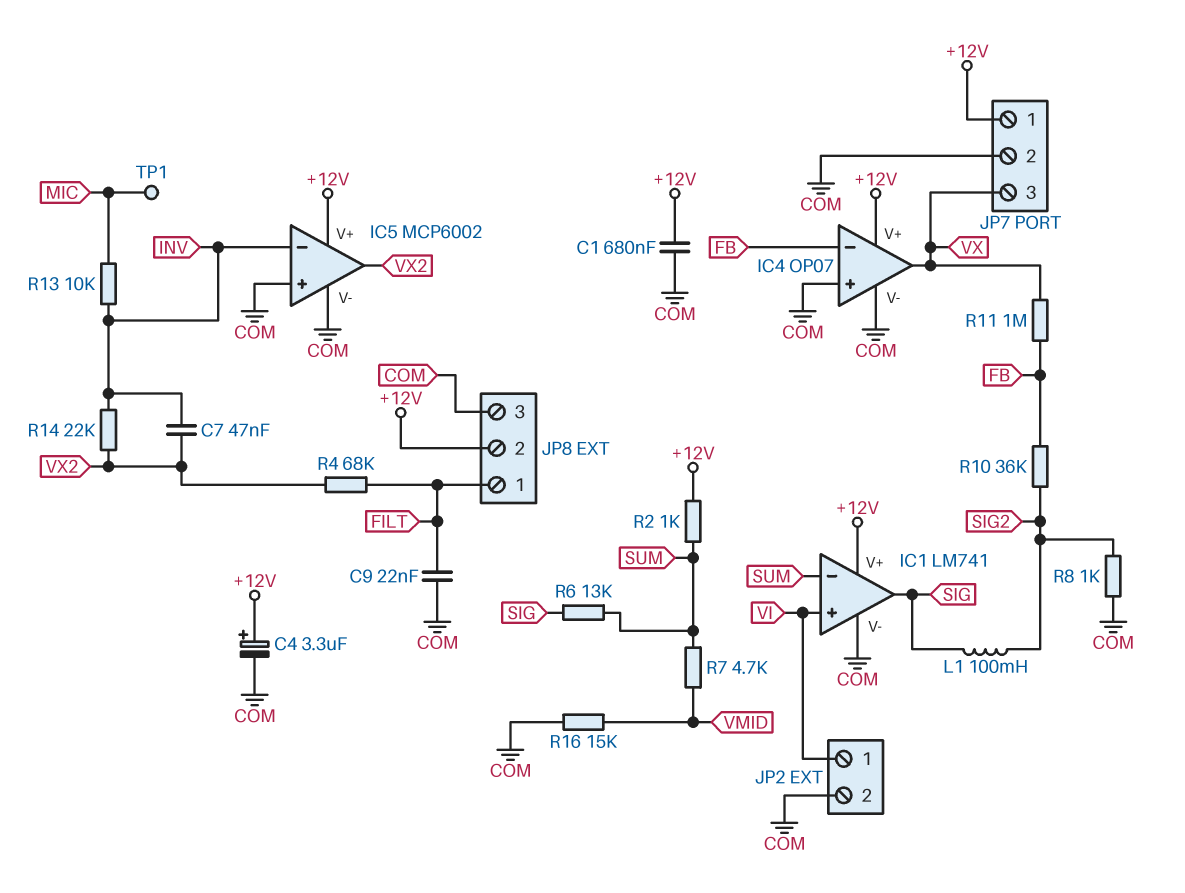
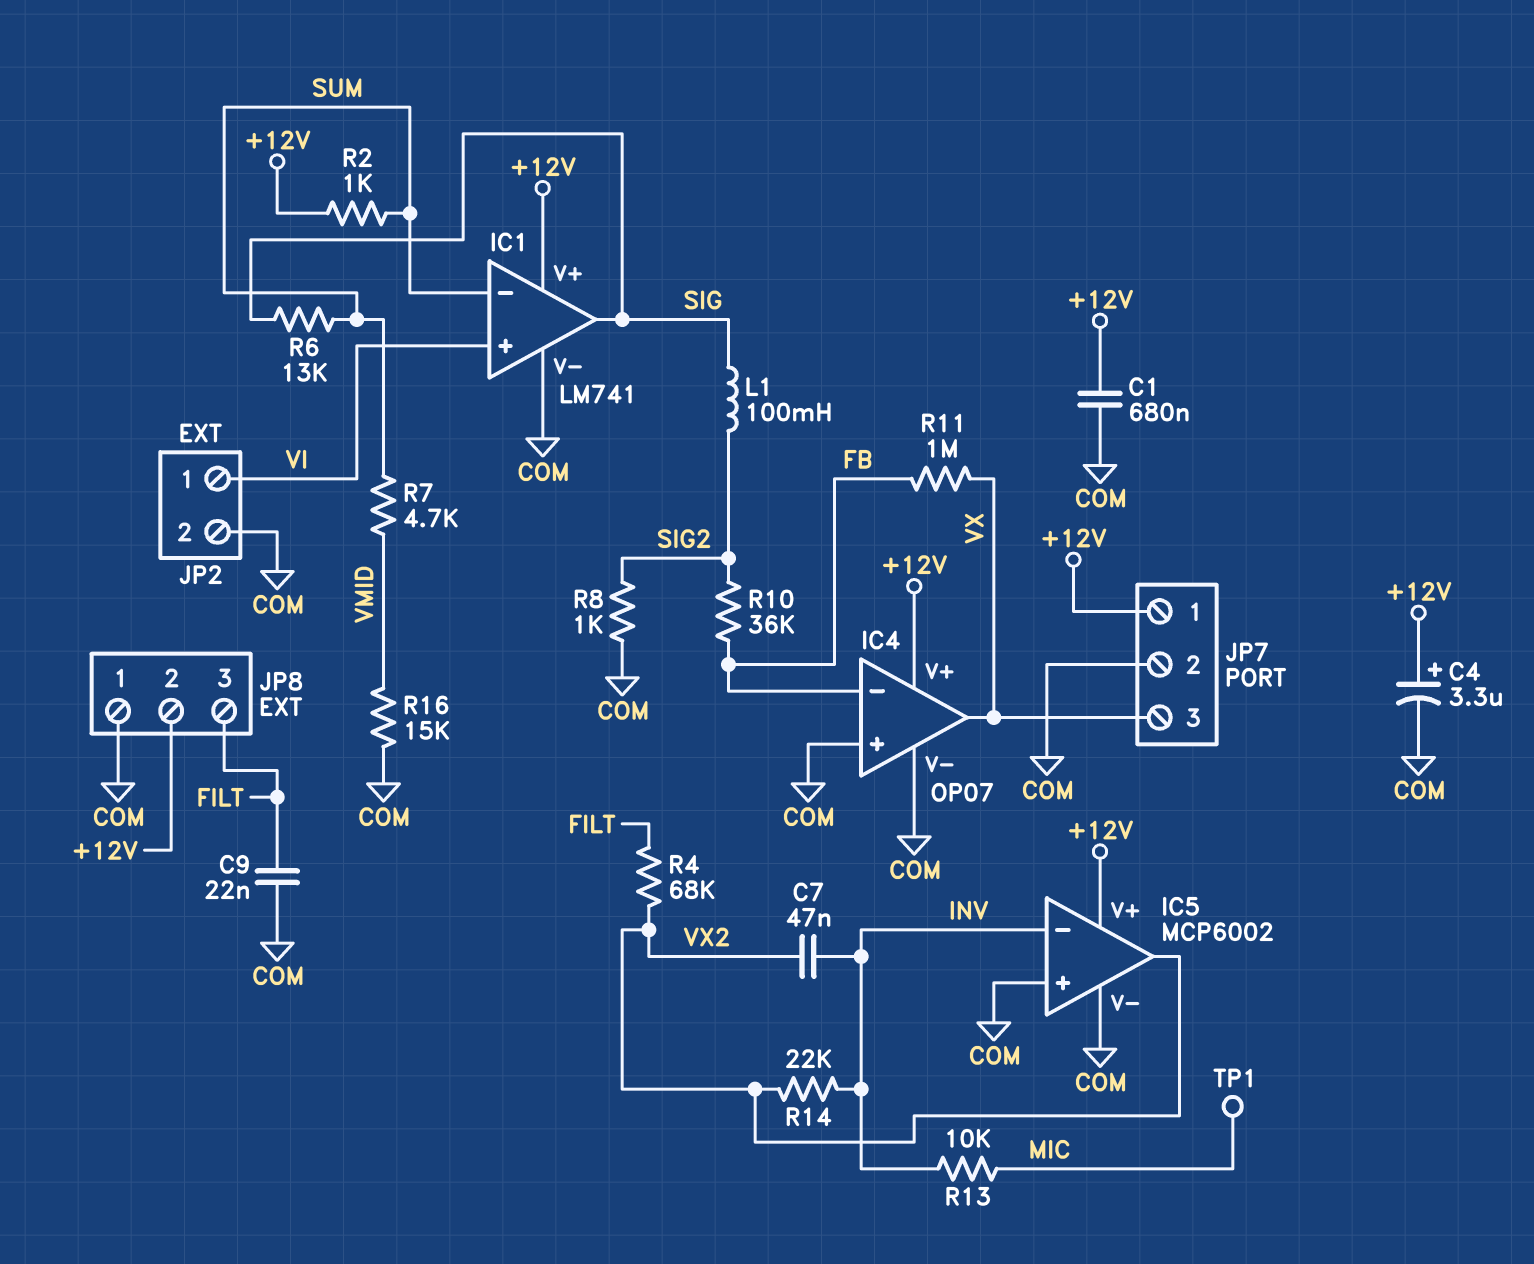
JP8 pin 1: FILT -> COM
JP8 pin 3: COM -> FILT

